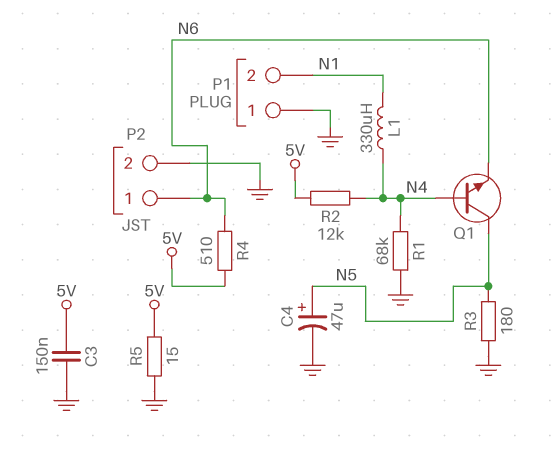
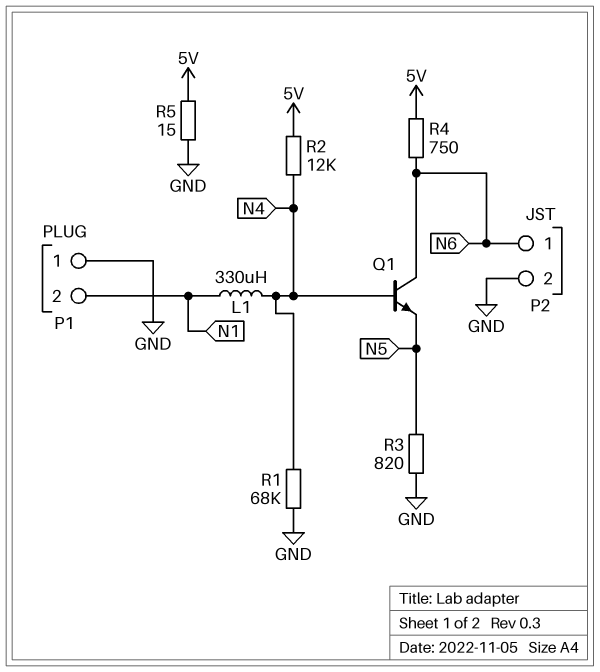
C3: 150nF (5V, GND) -> none
C4: 47uF (plus N5, minus GND) -> none
Q1: NPN (B N4, C N5, E N6) -> NPN (B N4, C N6, E N5)
R3: 180 (GND, N5) -> 820 (GND, N5)
R4: 510 (5V, N6) -> 750 (5V, N6)

